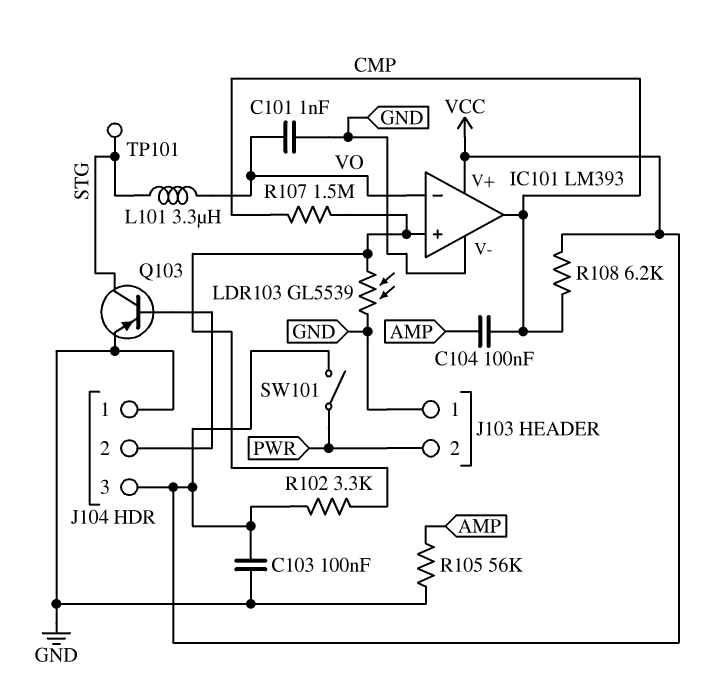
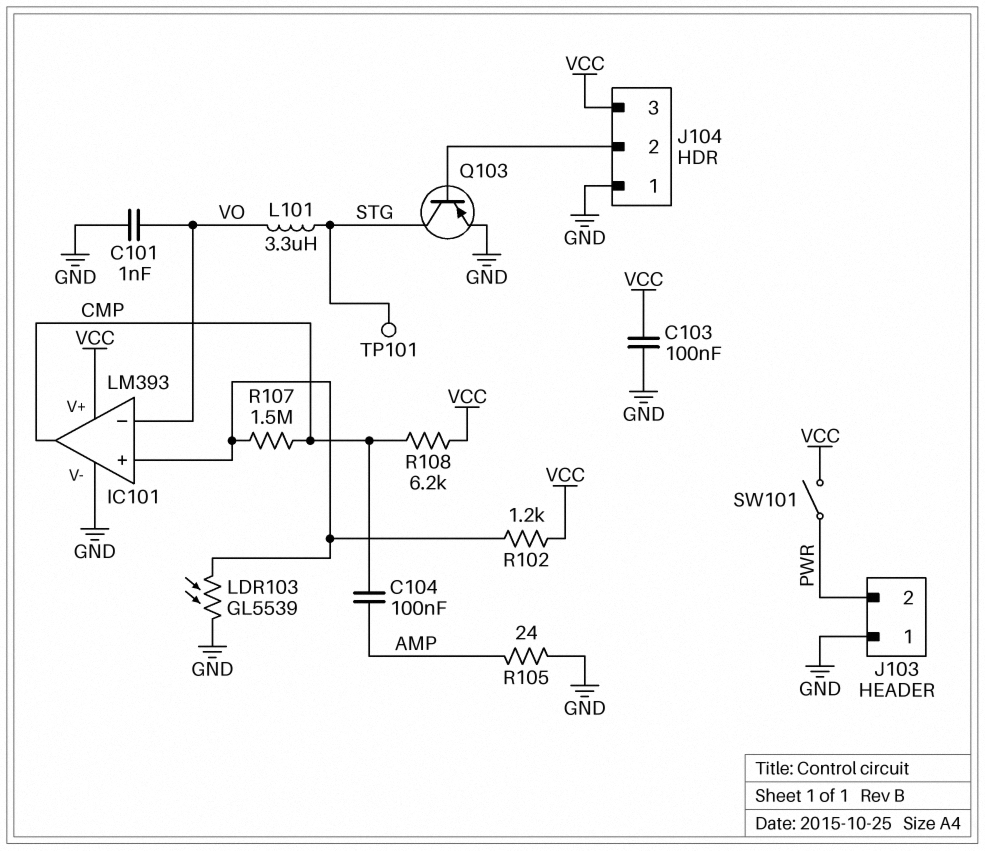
R102: 3.3k (IC101/in+, VCC) -> 1.2k (IC101/in+, VCC)
R105: 56k (AMP, GND) -> 24 (AMP, GND)

